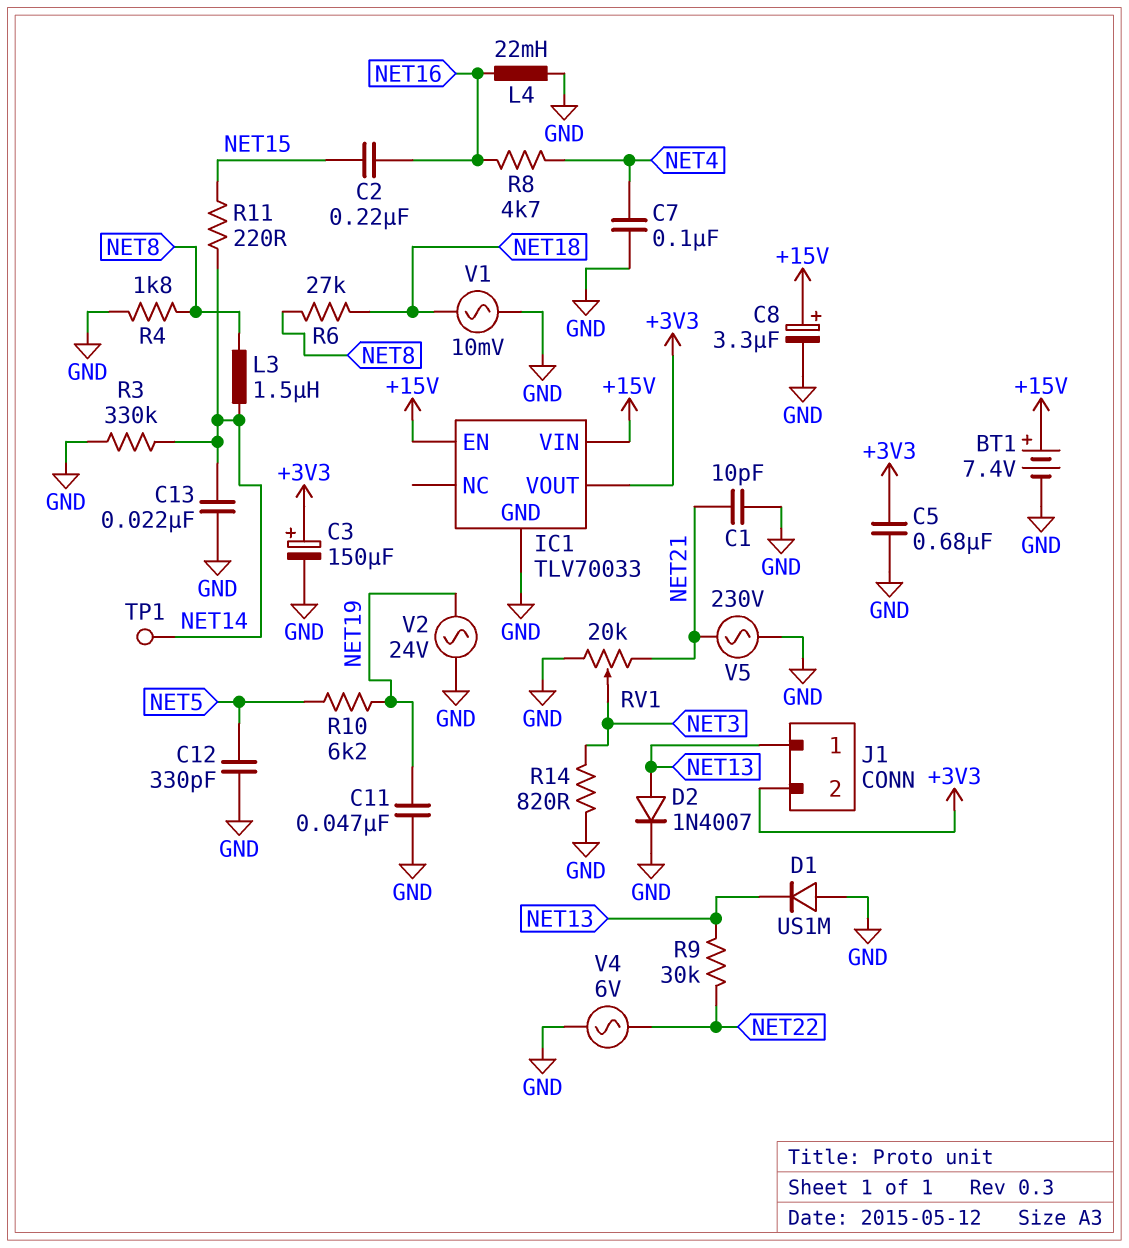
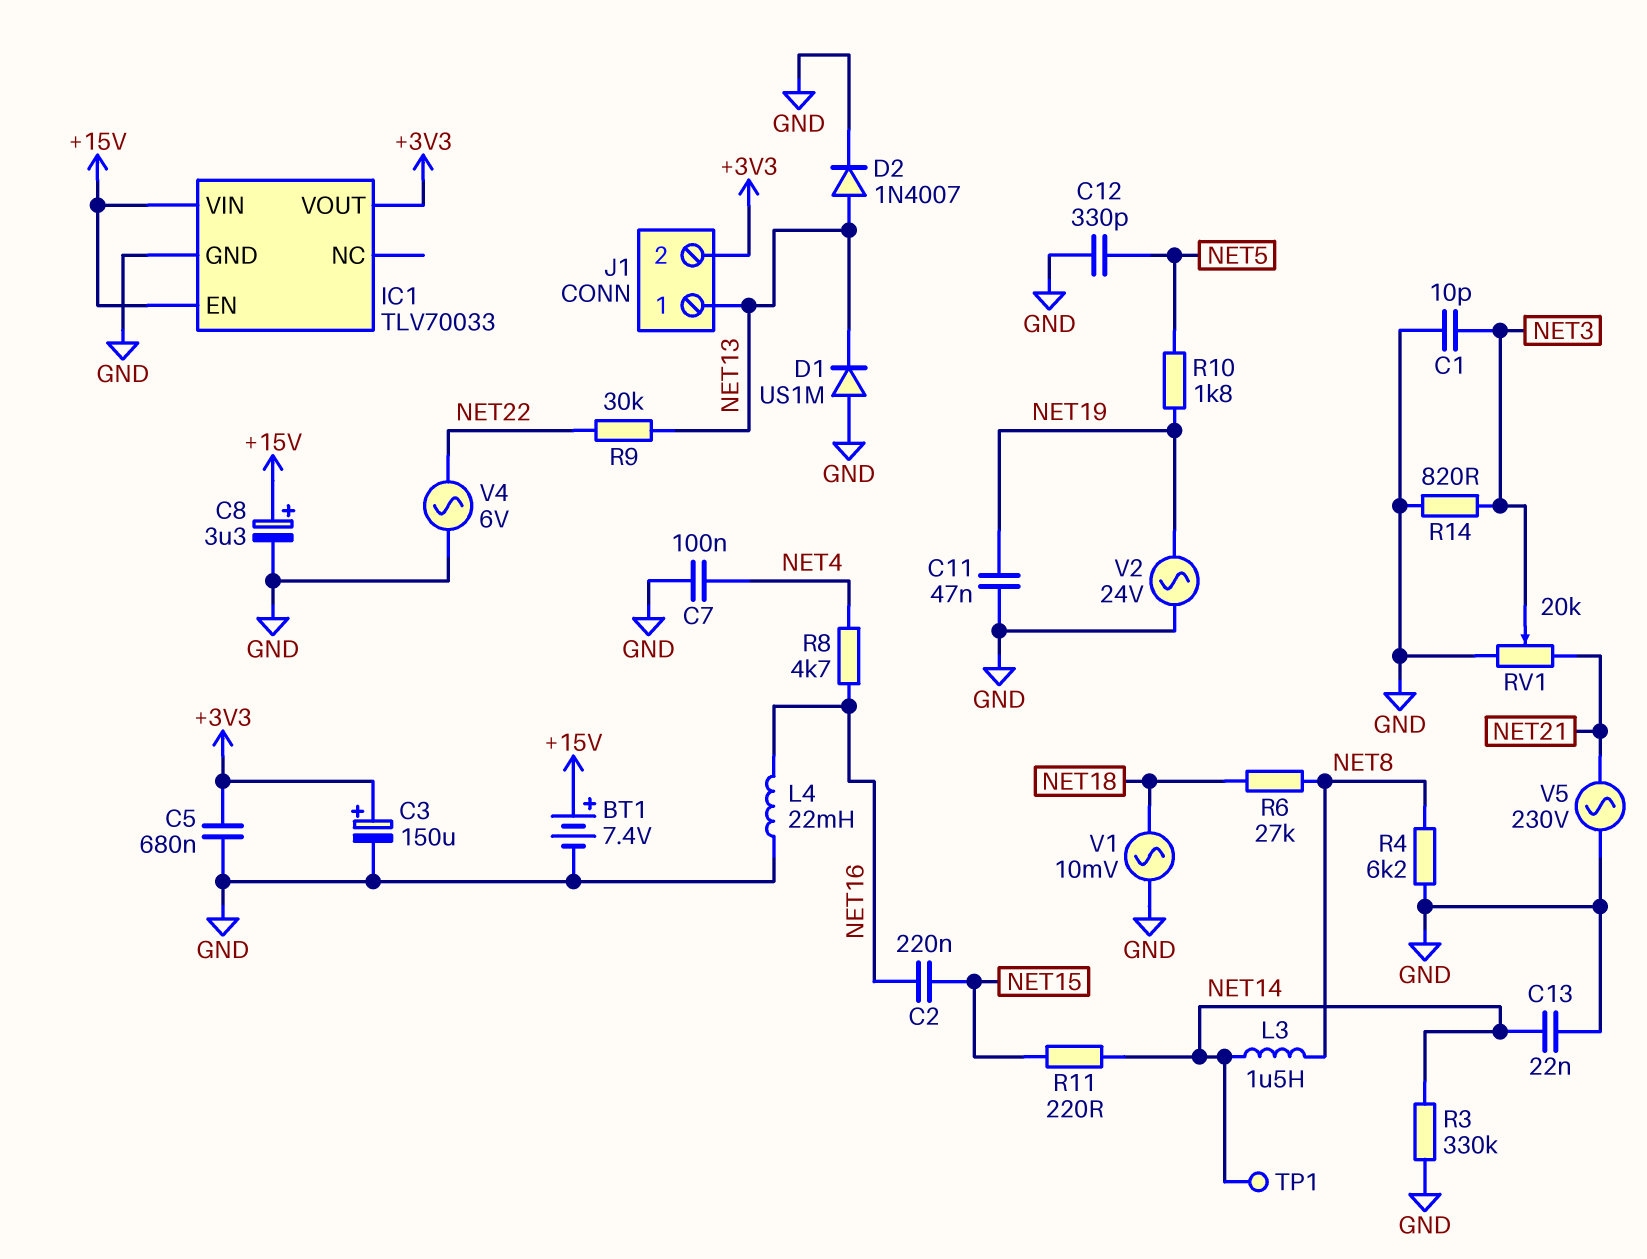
C1: 10pF (GND, NET21) -> 10pF (GND, NET3)
R4: 1.8k (GND, NET8) -> 6.2k (GND, NET8)
R10: 6.2k (NET5, NET19) -> 1.8k (NET5, NET19)

